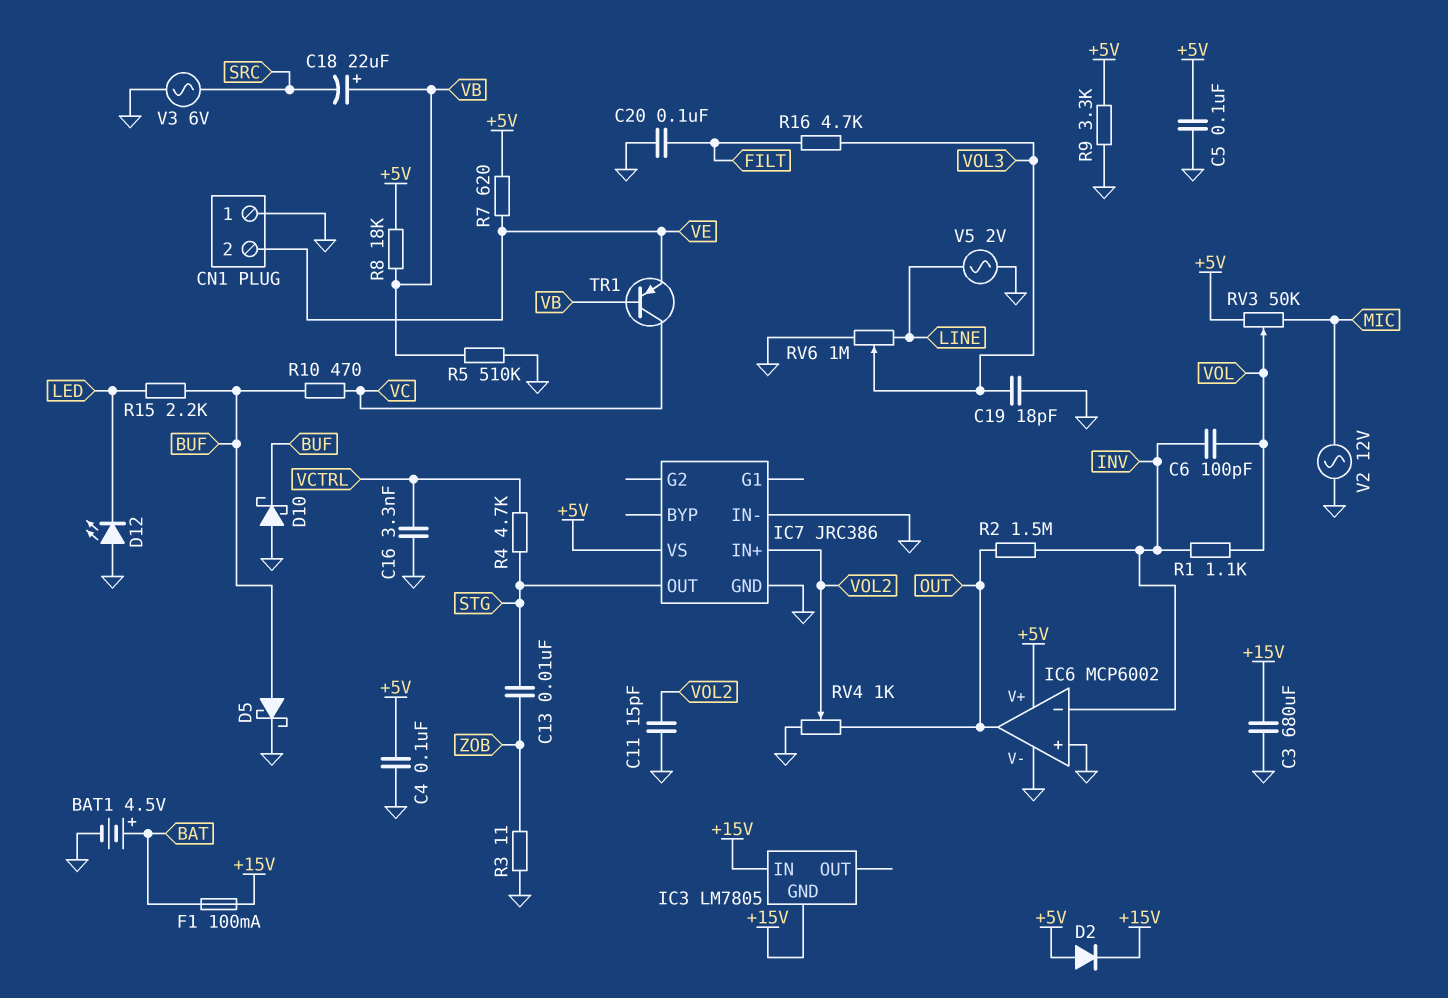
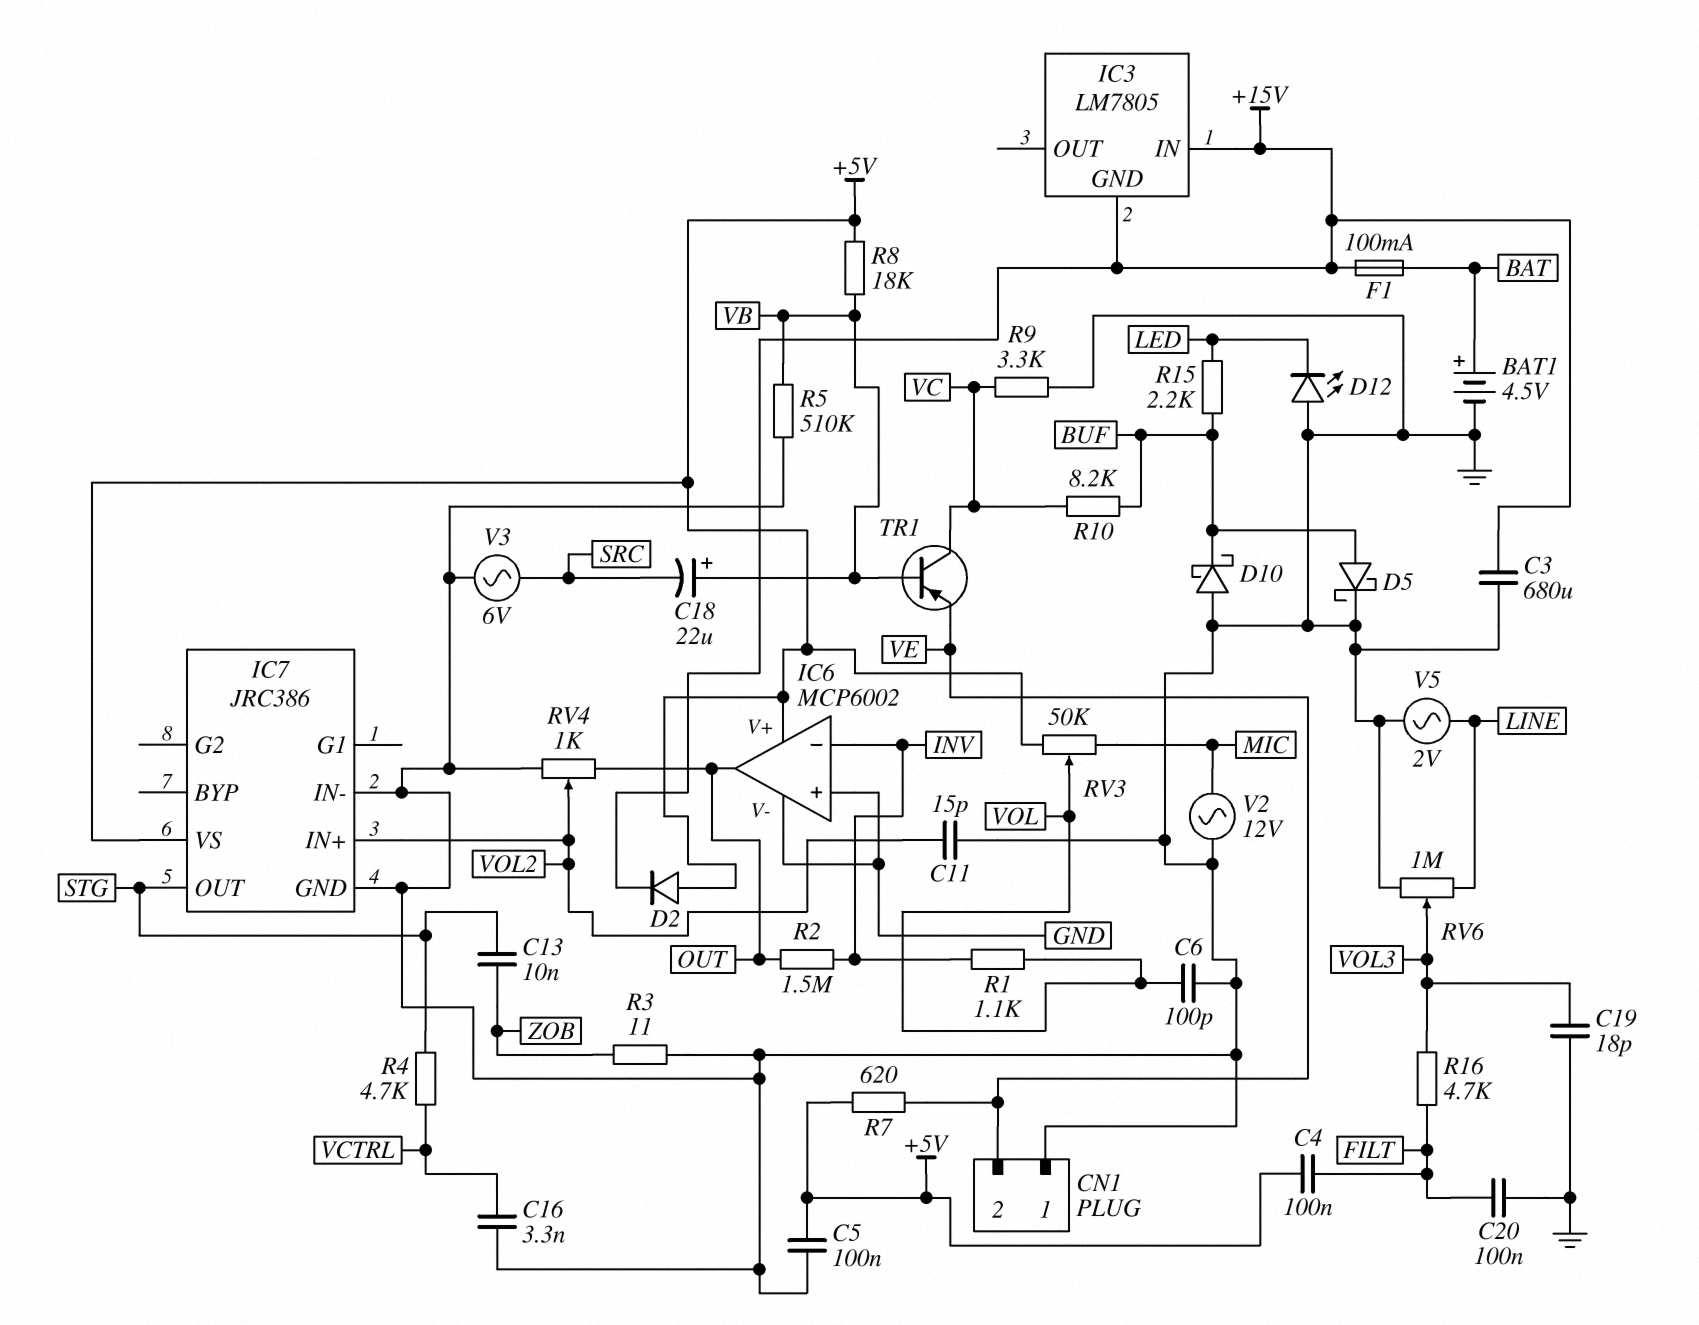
C4: 100nF (+5V, GND) -> 100nF (+5V, FILT)
C6: 100pF (INV, VOL) -> 100pF (GND, VOL)
R9: 3.3k (+5V, GND) -> 3.3k (GND, VC)
R10: 470 (BUF, VC) -> 8.2k (BUF, VC)

